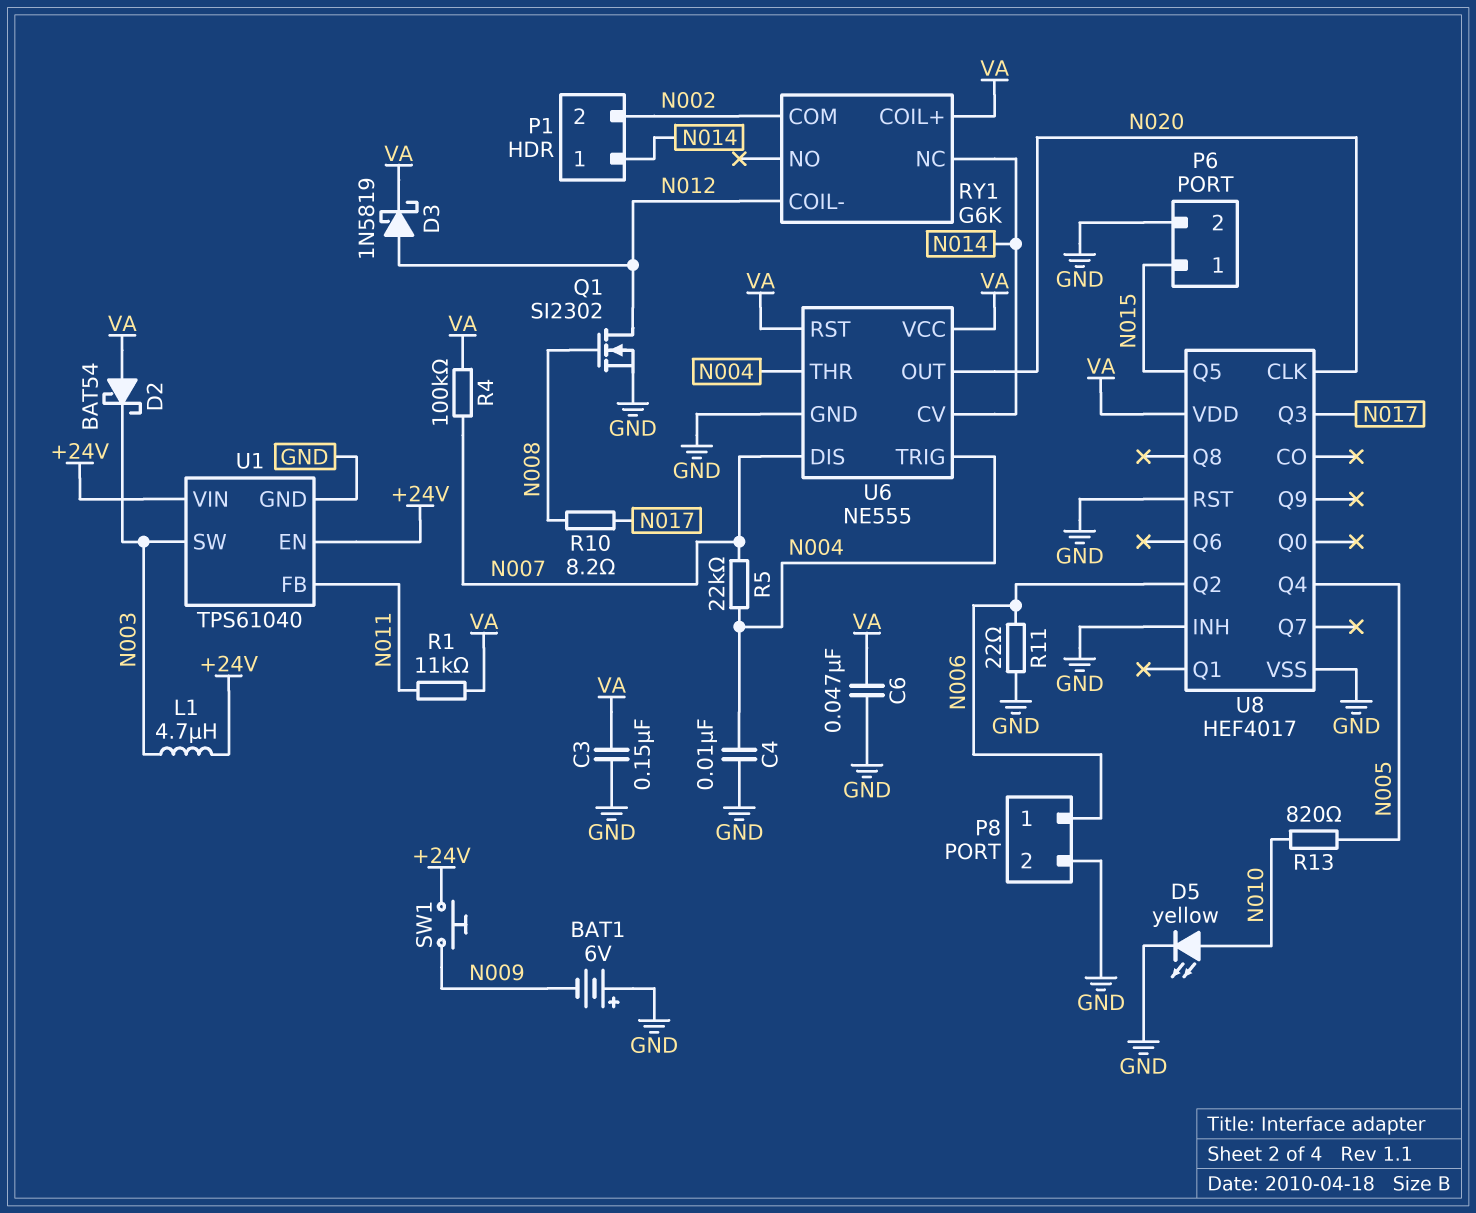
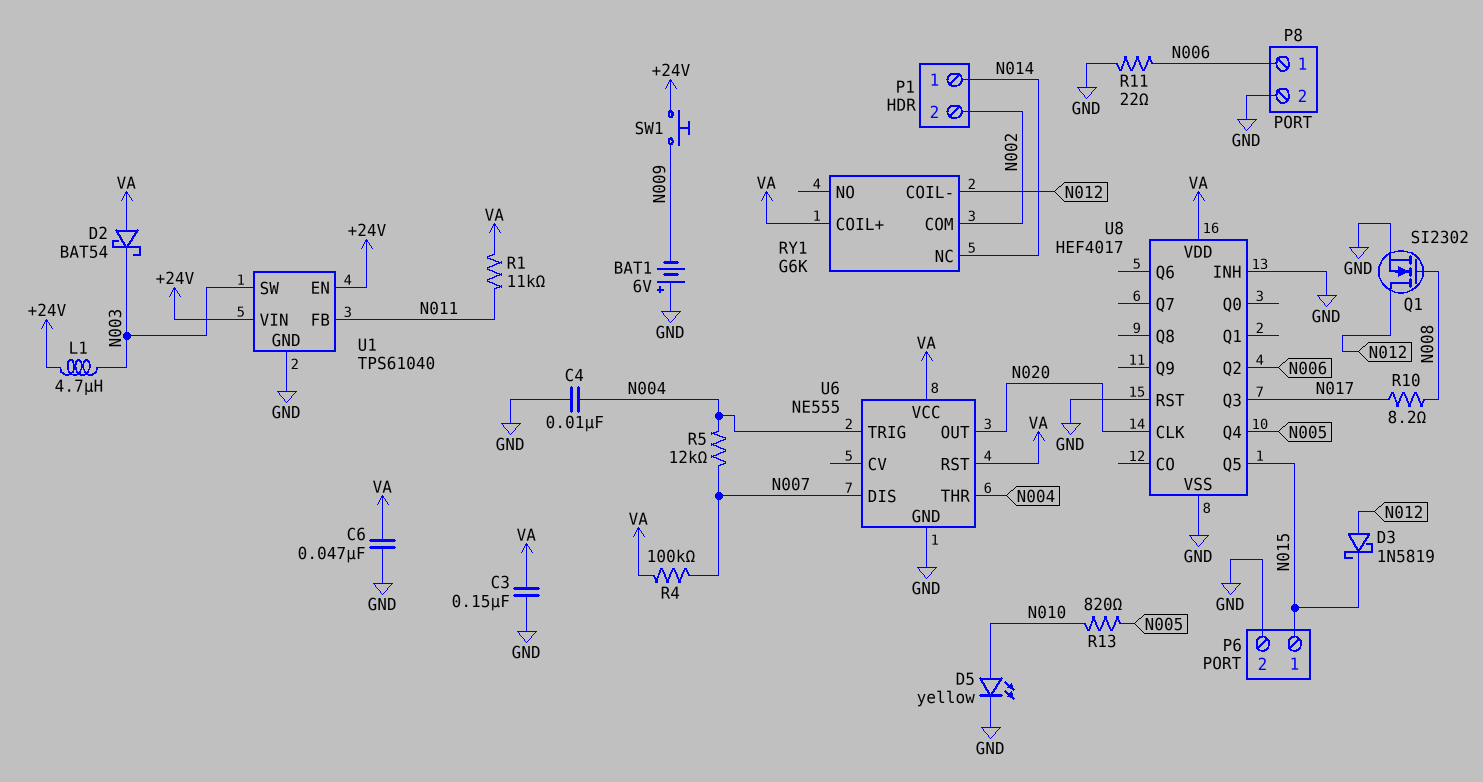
D3: schottky 1N5819 (A N012, K VA) -> schottky 1N5819 (A N012, K N015)
R5: 22k (N004, N007) -> 12k (N004, N007)
U6 pin CV: N014 -> none

